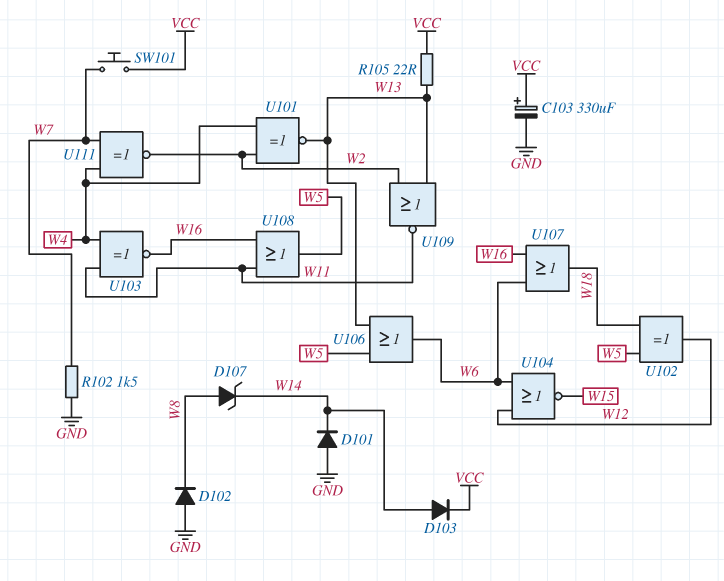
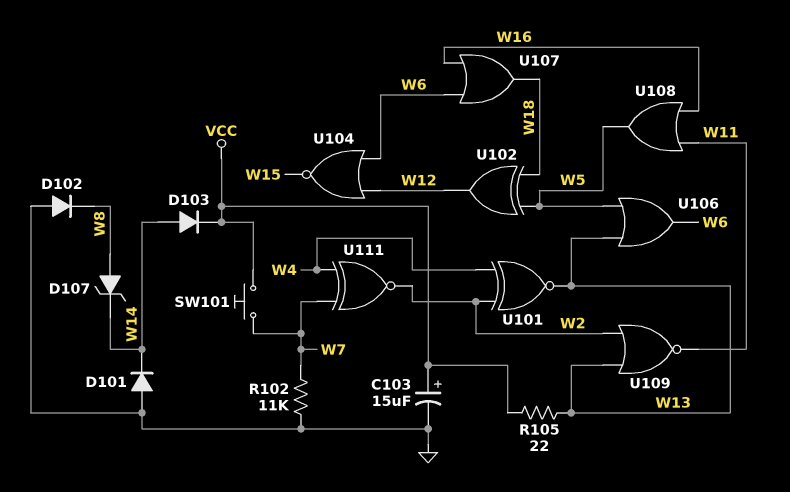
C103: 330uF (plus VCC, minus GND) -> 15uF (plus VCC, minus GND)
R102: 1.5k (GND, W7) -> 11k (GND, W7)
U103: XNOR (in W4, in W11, out W16) -> none

